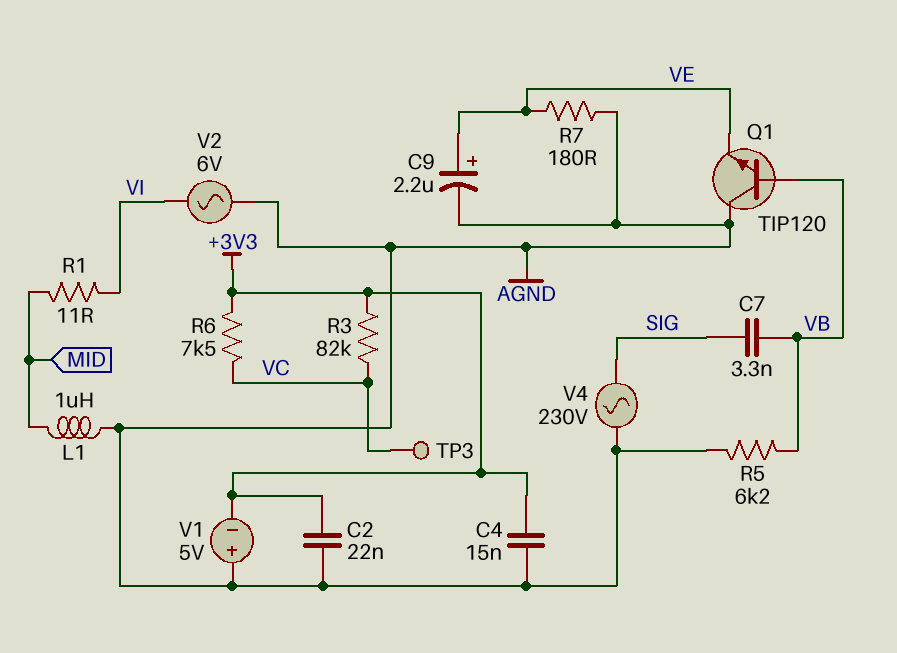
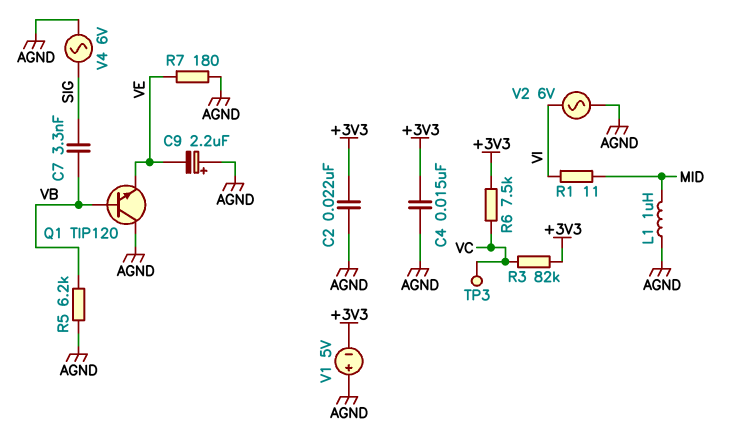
C9: 2.2uF (plus VE, minus AGND) -> 2.2uF (plus AGND, minus VE)
V4: AC 230V (AGND, SIG) -> AC 6V (AGND, SIG)

